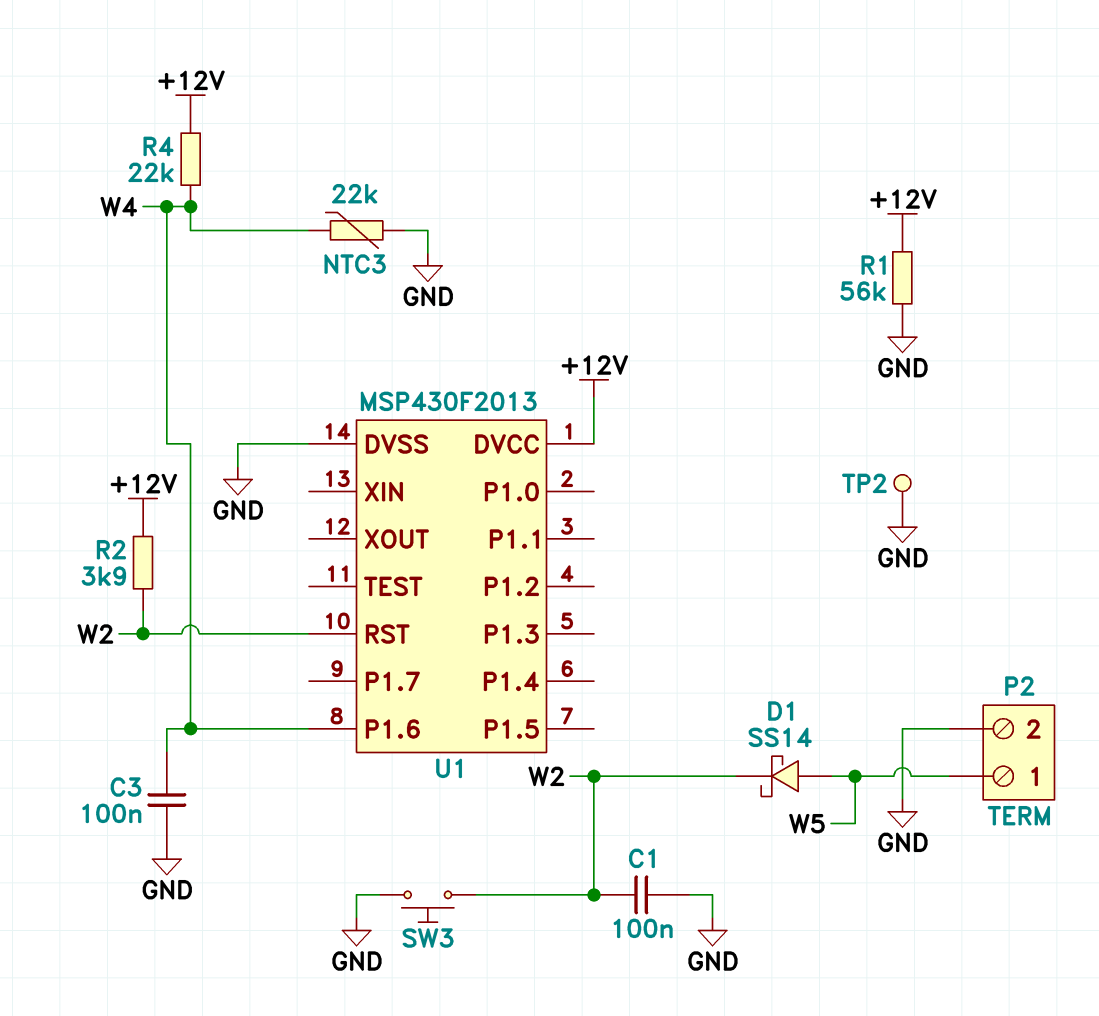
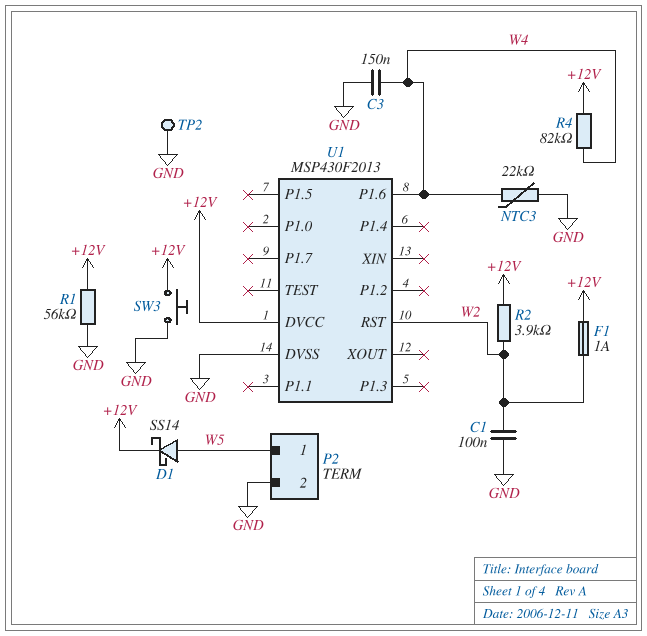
C3: 100nF (GND, W4) -> 150nF (GND, W4)
D1: schottky SS14 (A W5, K W2) -> schottky SS14 (A W5, K +12V)
F1: none -> 1A (+12V, W2)
R4: 22k (+12V, W4) -> 82k (+12V, W4)
SW3: button (GND, W2) -> button (+12V, GND)

